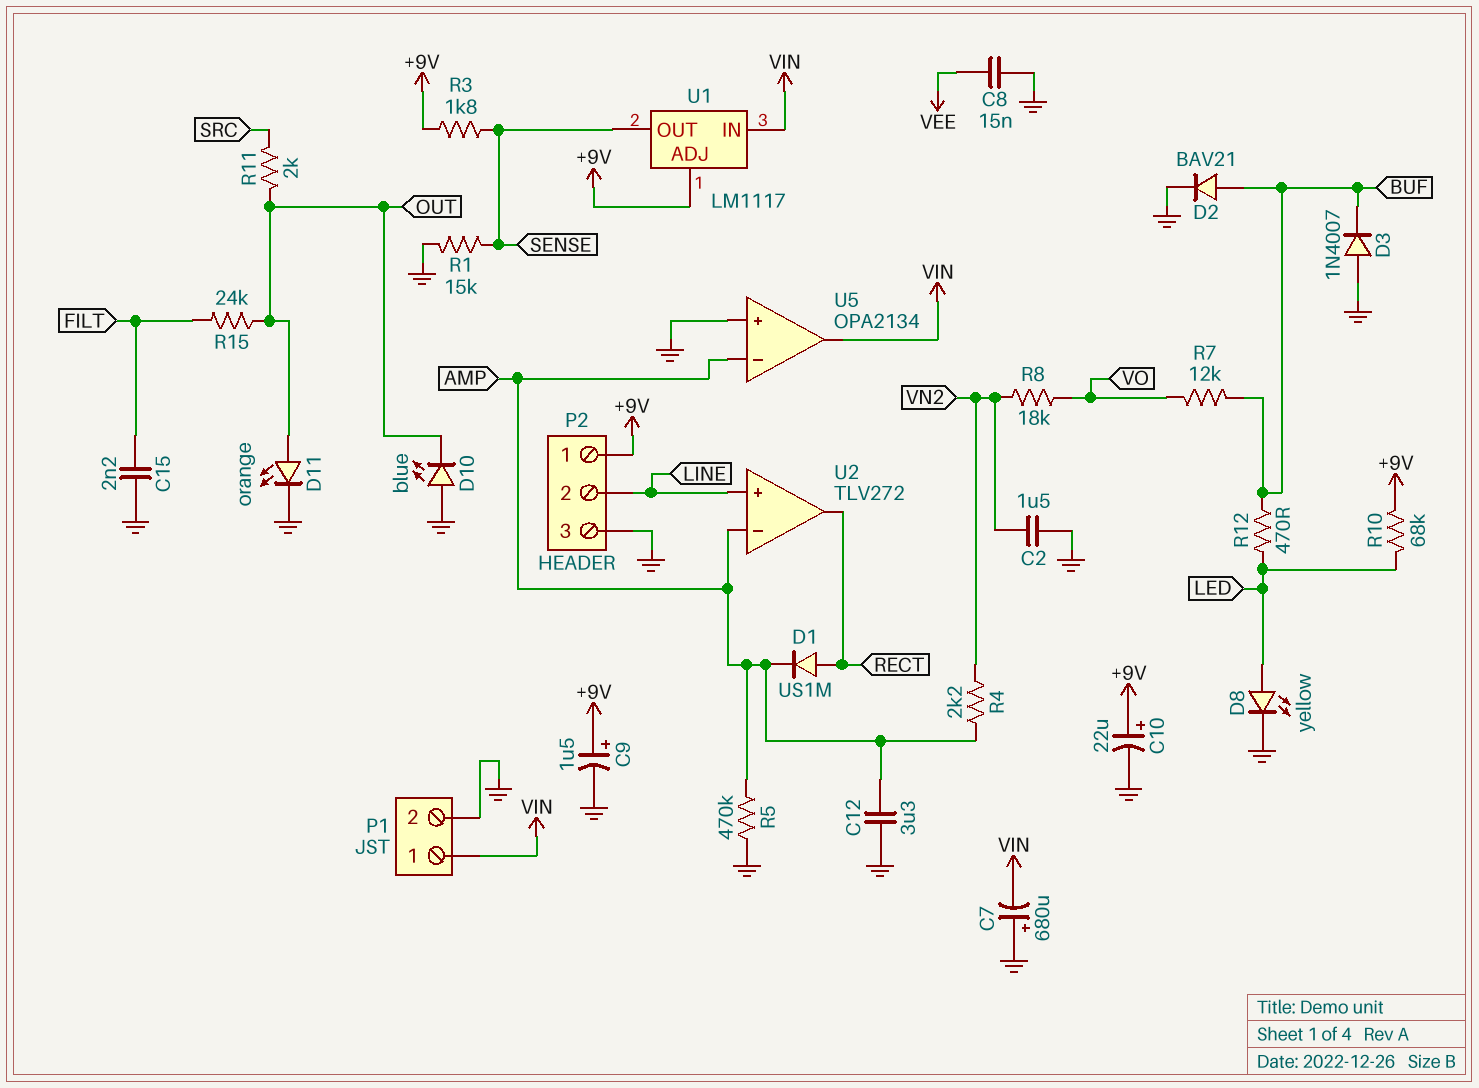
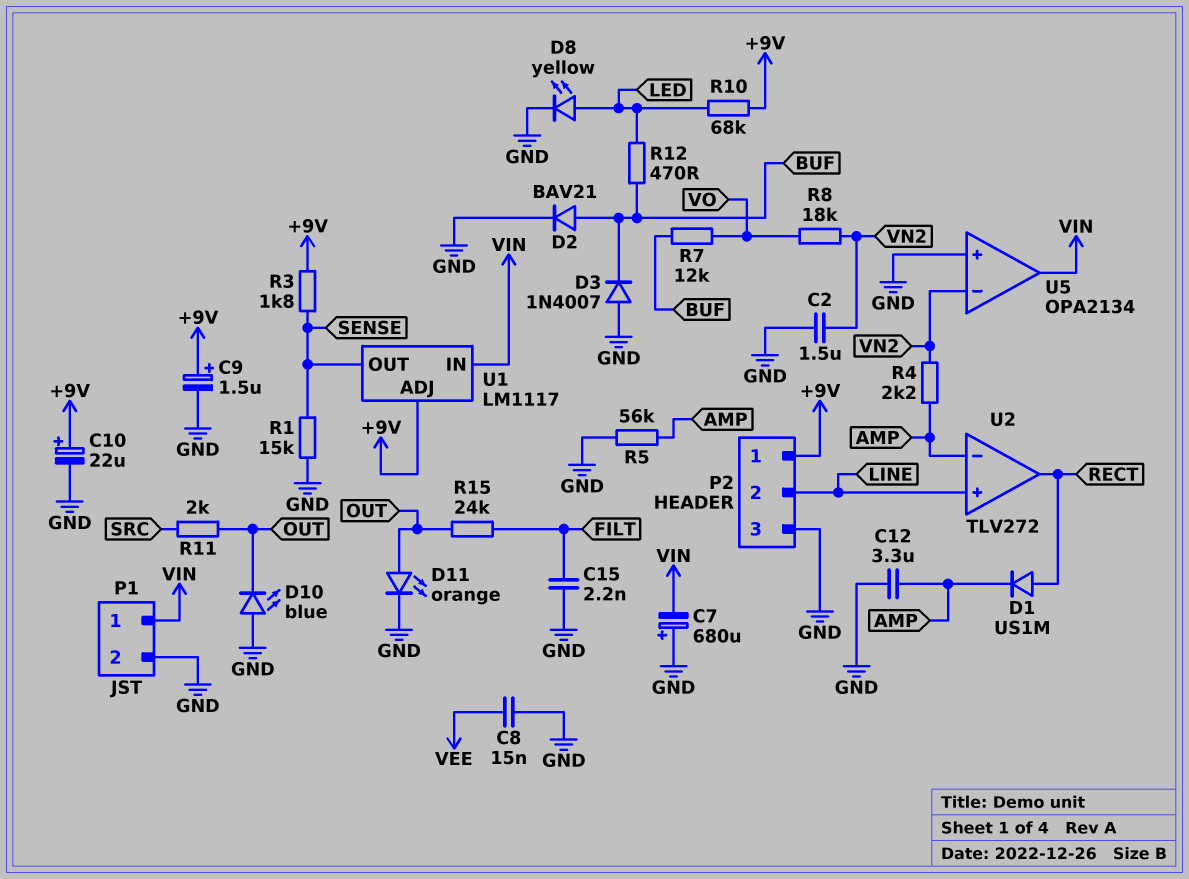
R5: 470k (AMP, GND) -> 56k (AMP, GND)
U5 pin in-: AMP -> VN2

